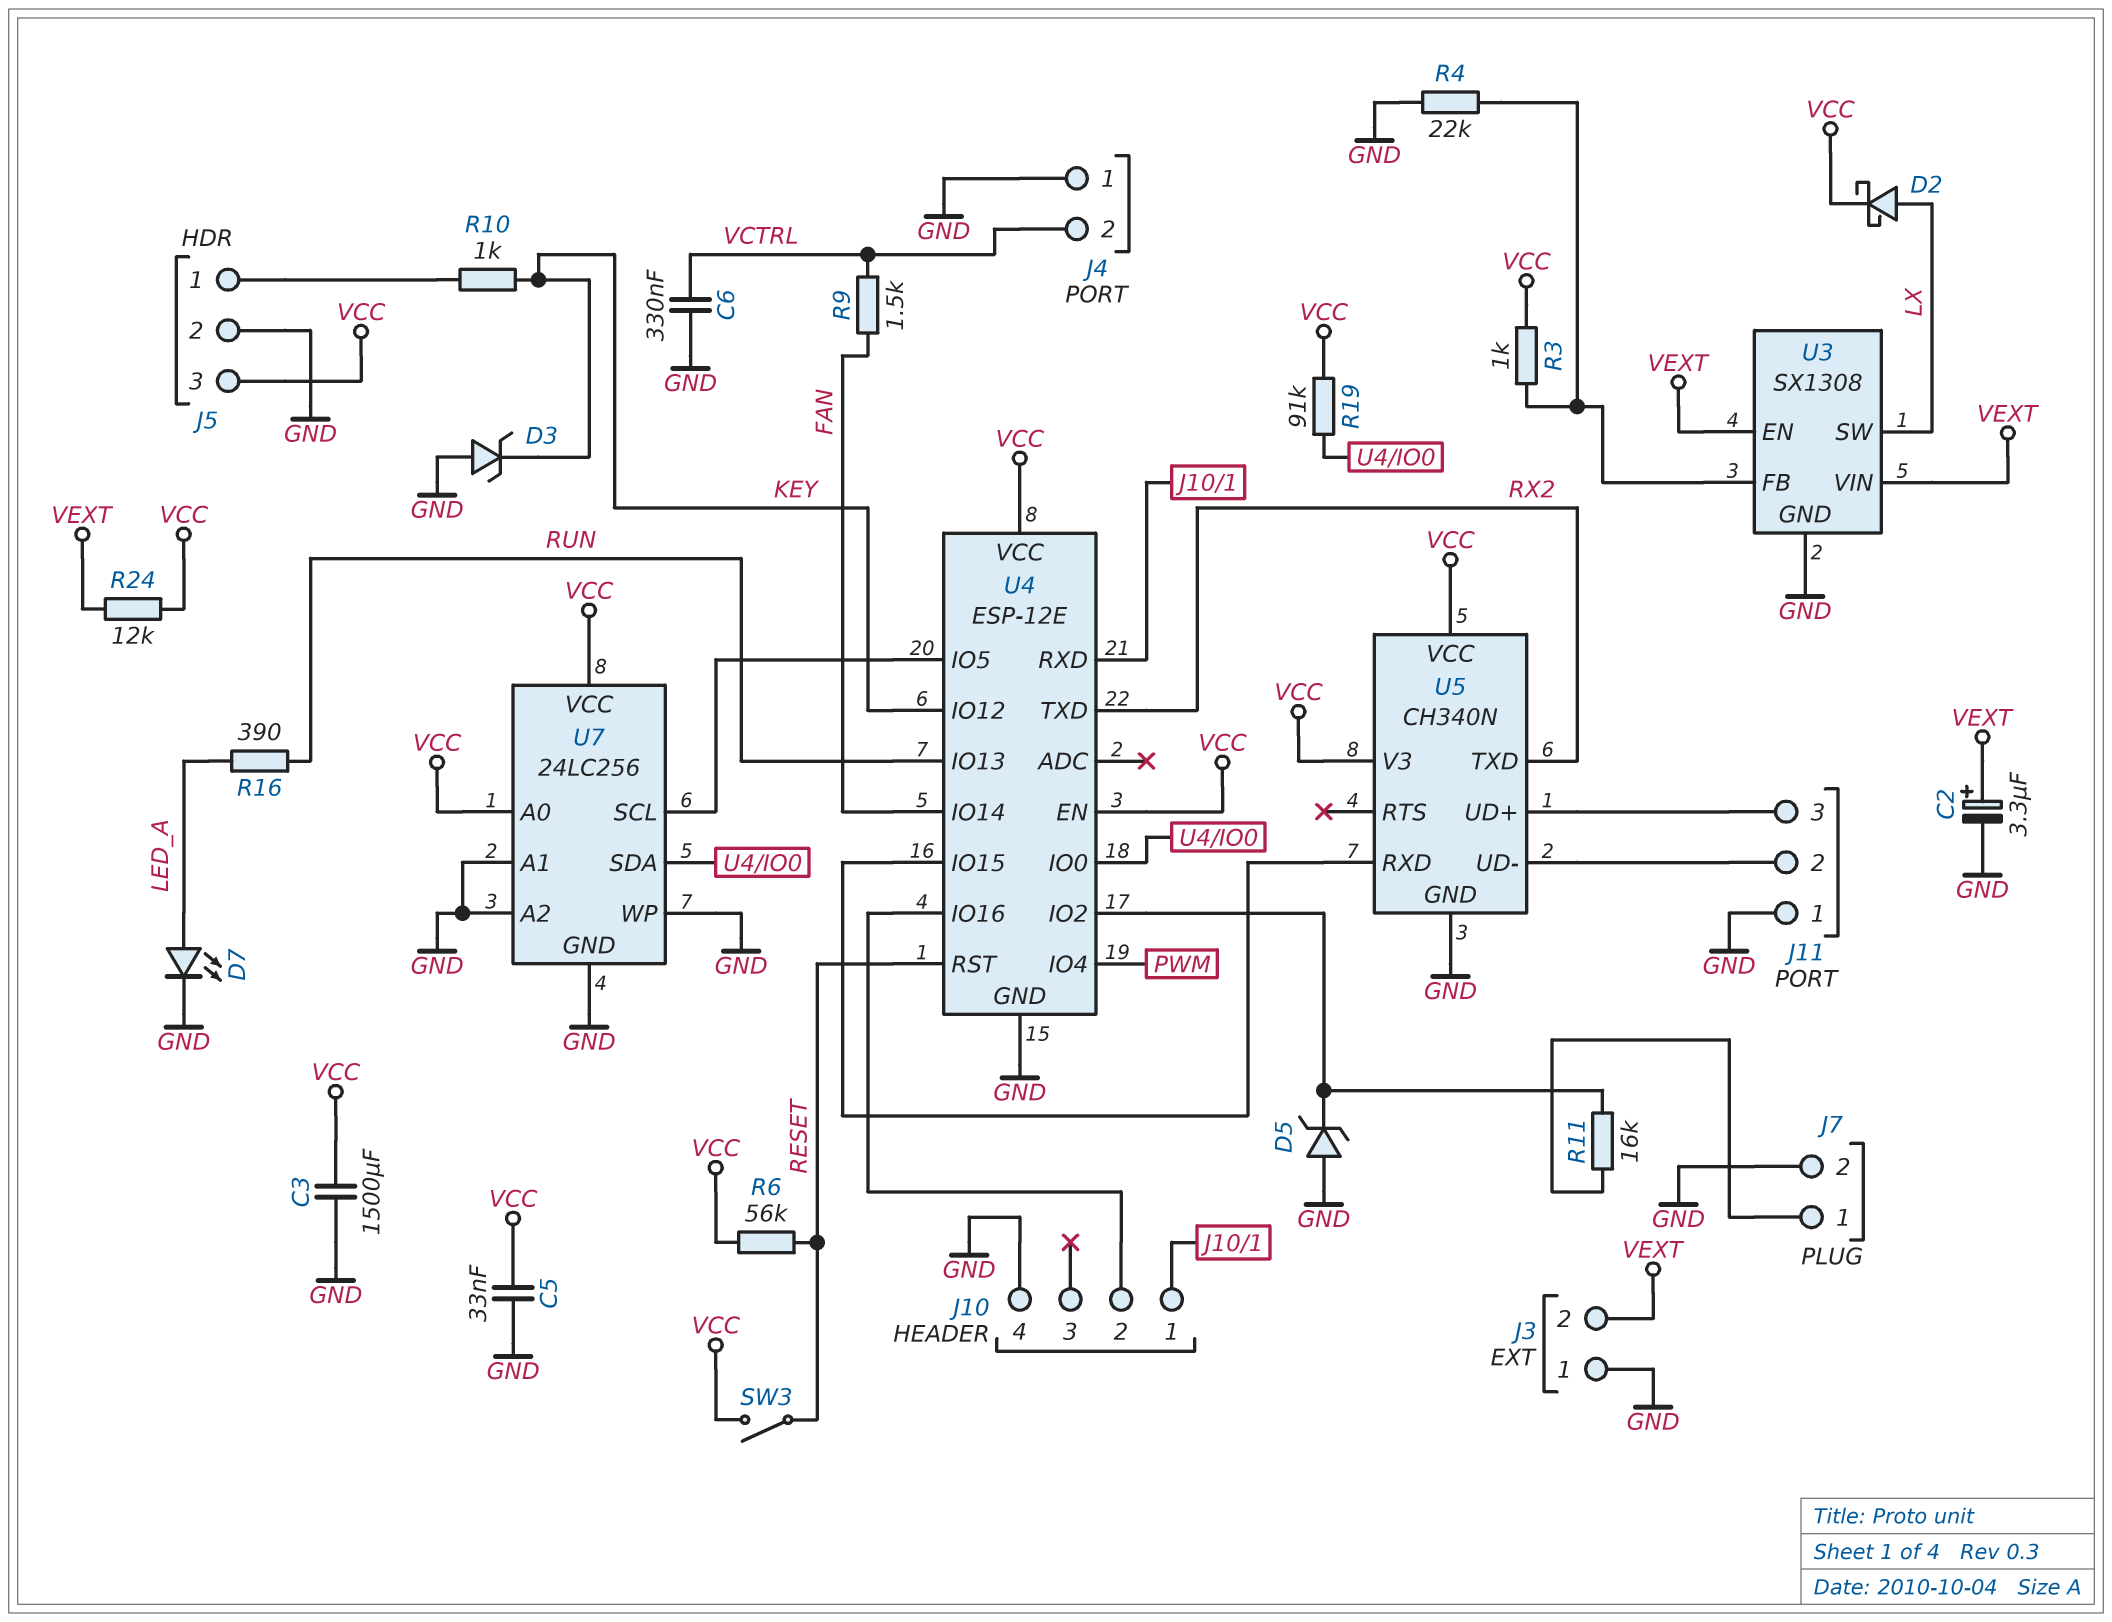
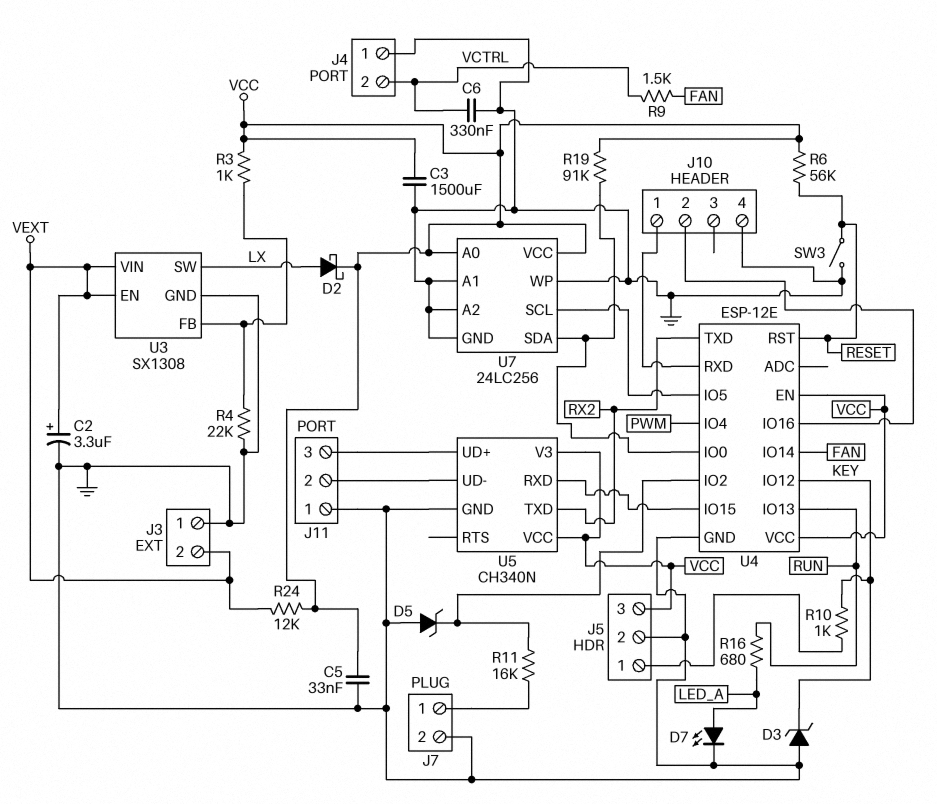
R16: 390 (LED_A, RUN) -> 680 (LED_A, RUN)
SW3: switch (RESET, VCC) -> switch (GND, RESET)

